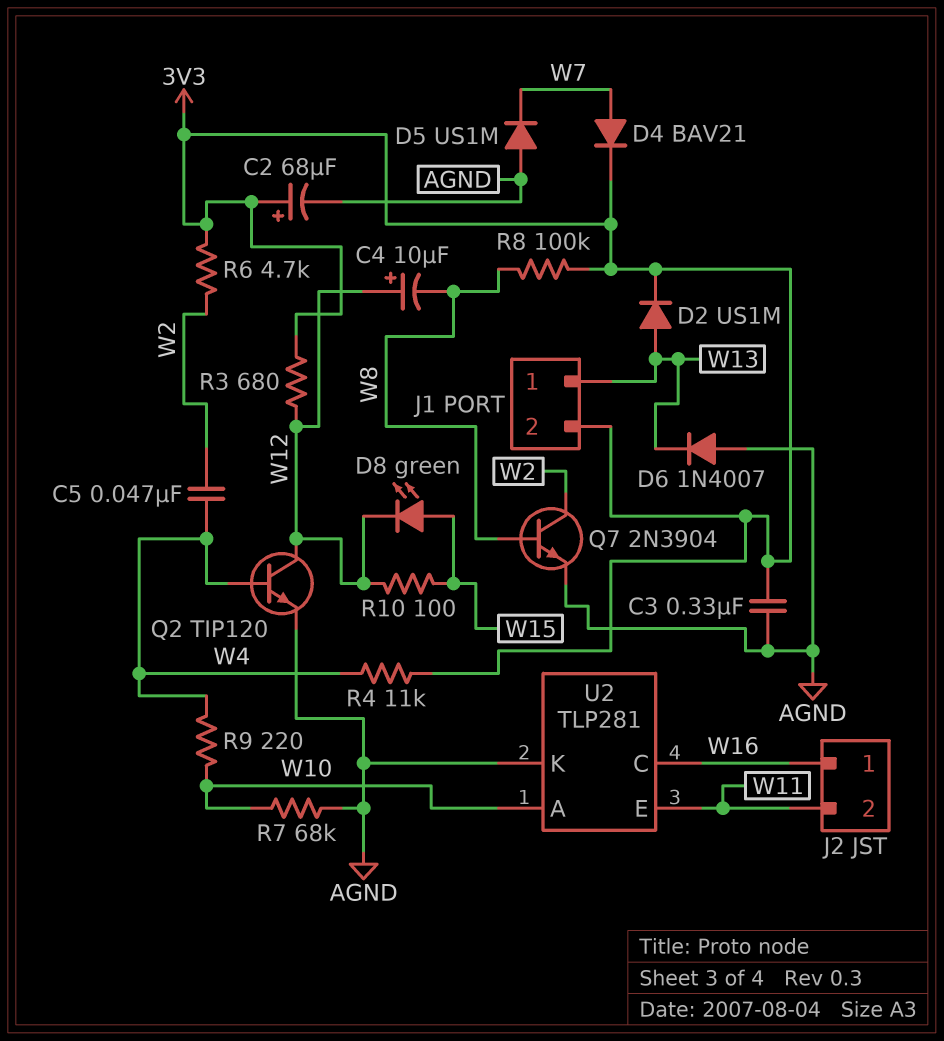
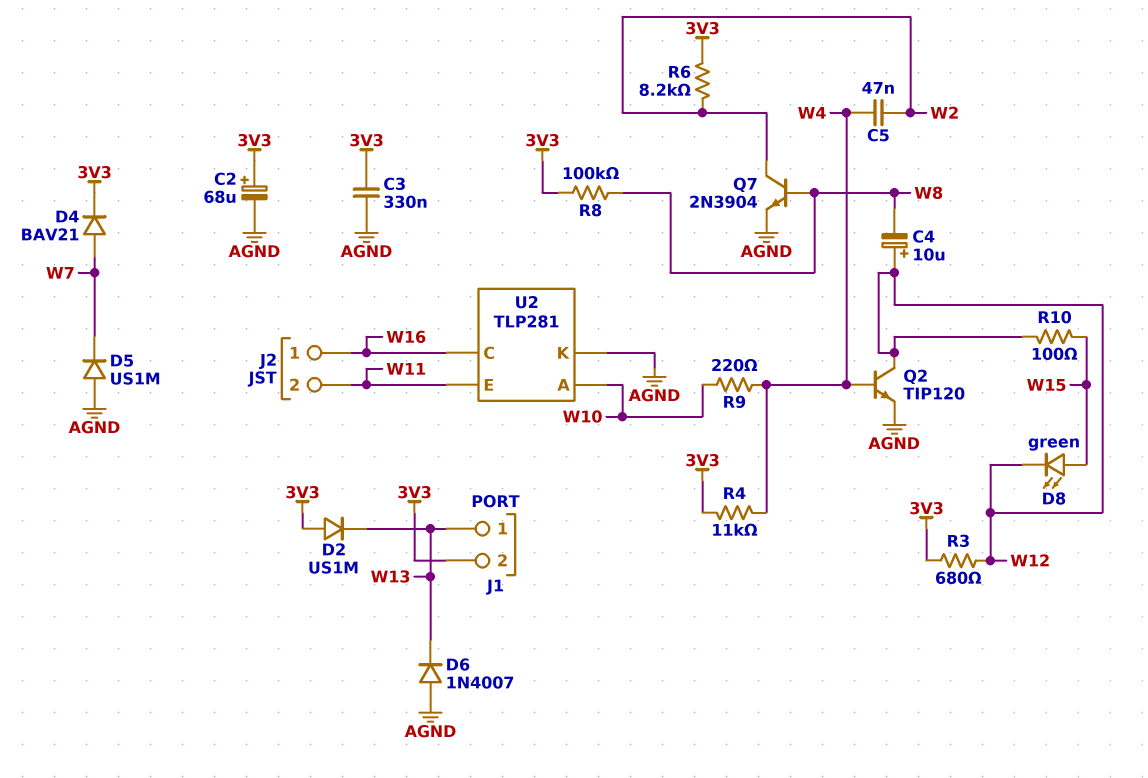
D2: diode US1M (A W13, K 3V3) -> diode US1M (A 3V3, K W13)
R6: 4.7k (3V3, W2) -> 8.2k (3V3, W2)
R7: 68k (AGND, W10) -> none

